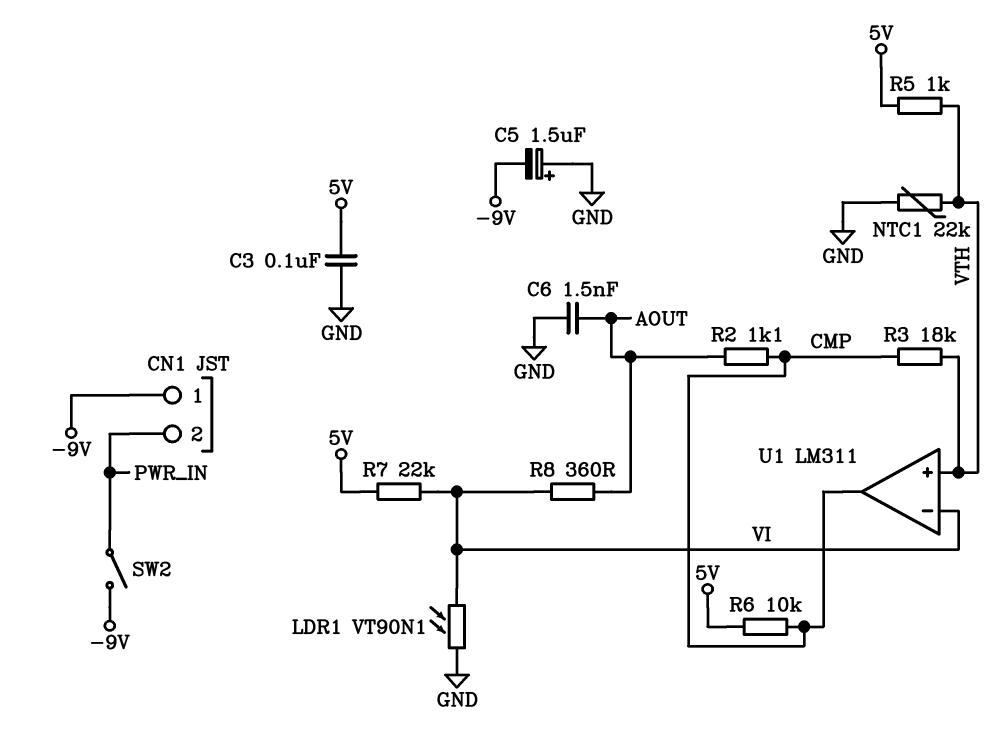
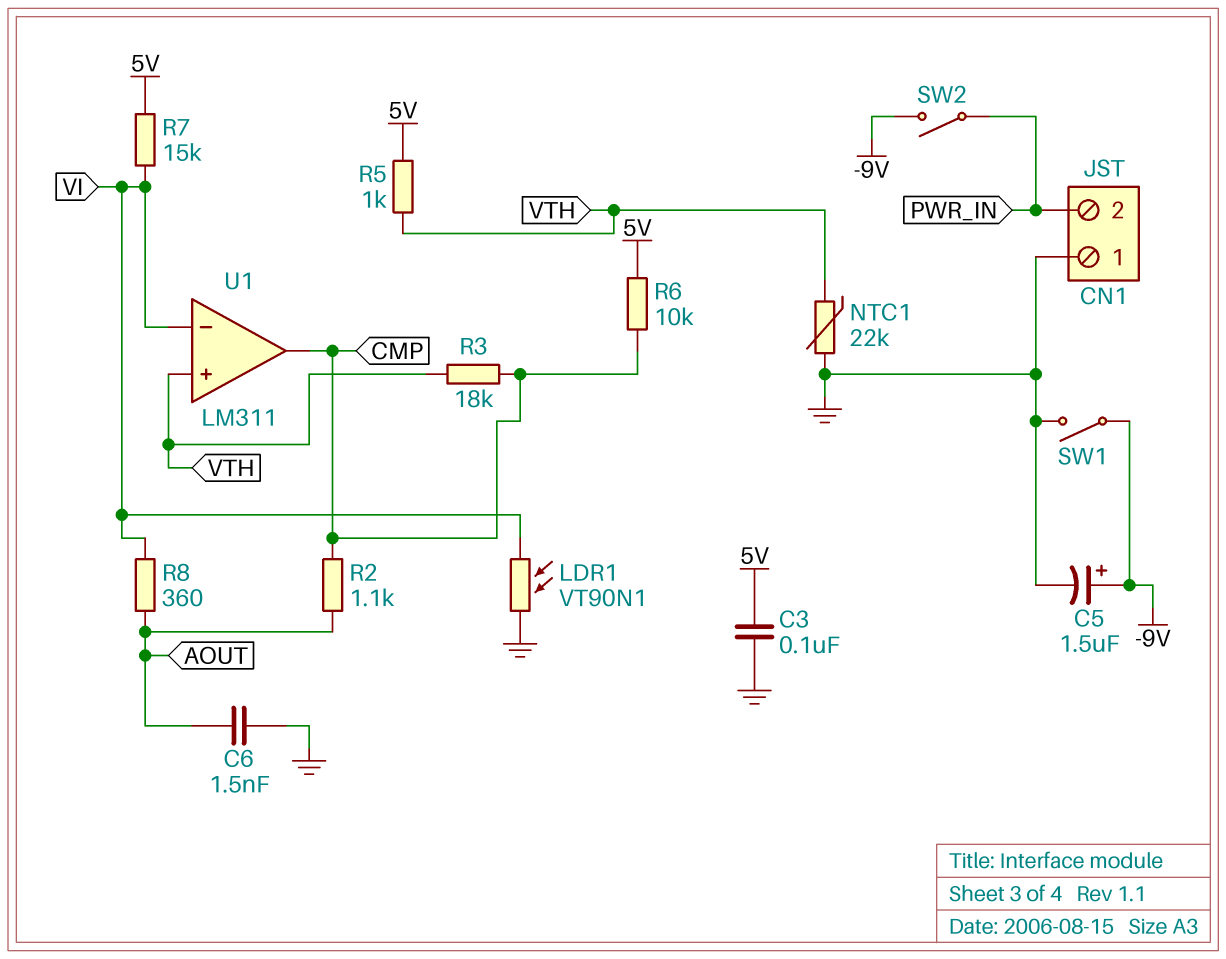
C5: 1.5uF (plus GND, minus -9V) -> 1.5uF (plus -9V, minus GND)
CN1 pin 1: -9V -> GND
R7: 22k (5V, VI) -> 15k (5V, VI)
SW1: none -> switch (-9V, GND)

